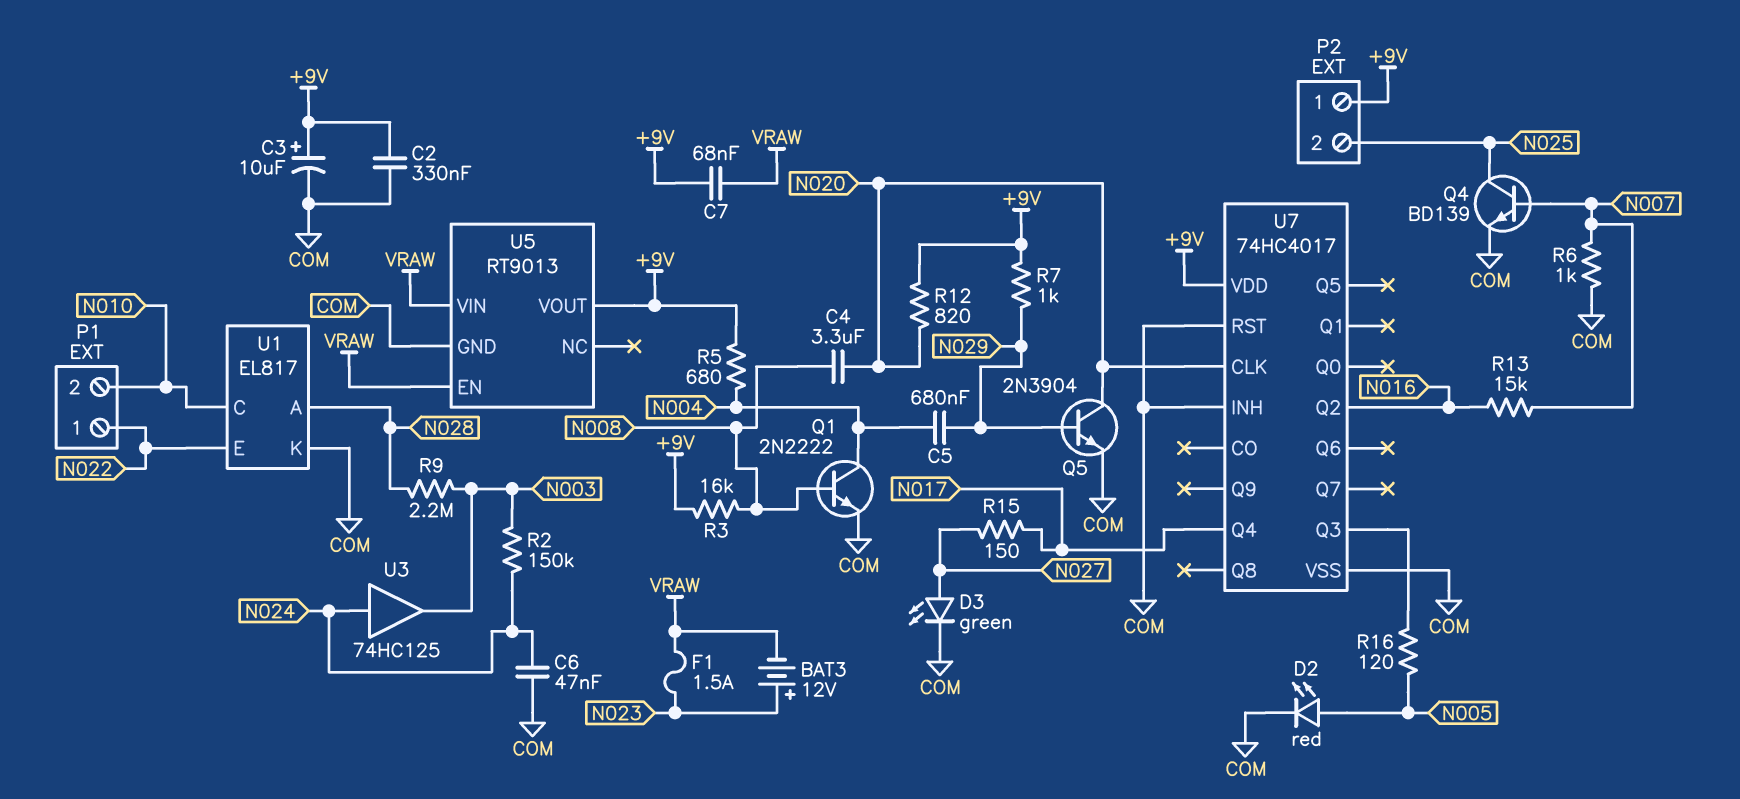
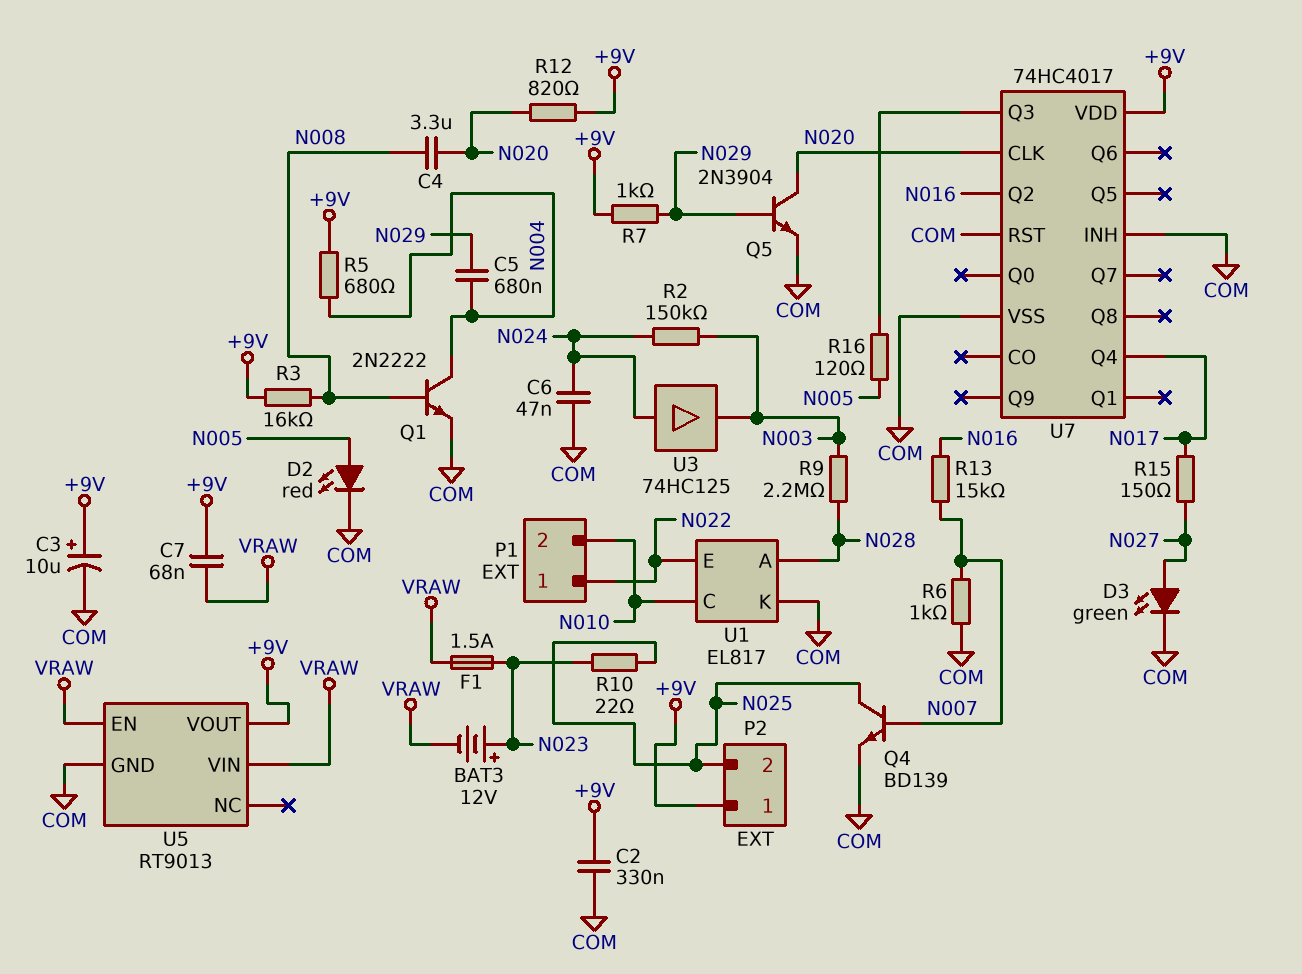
R10: none -> 22 (N023, N025)

